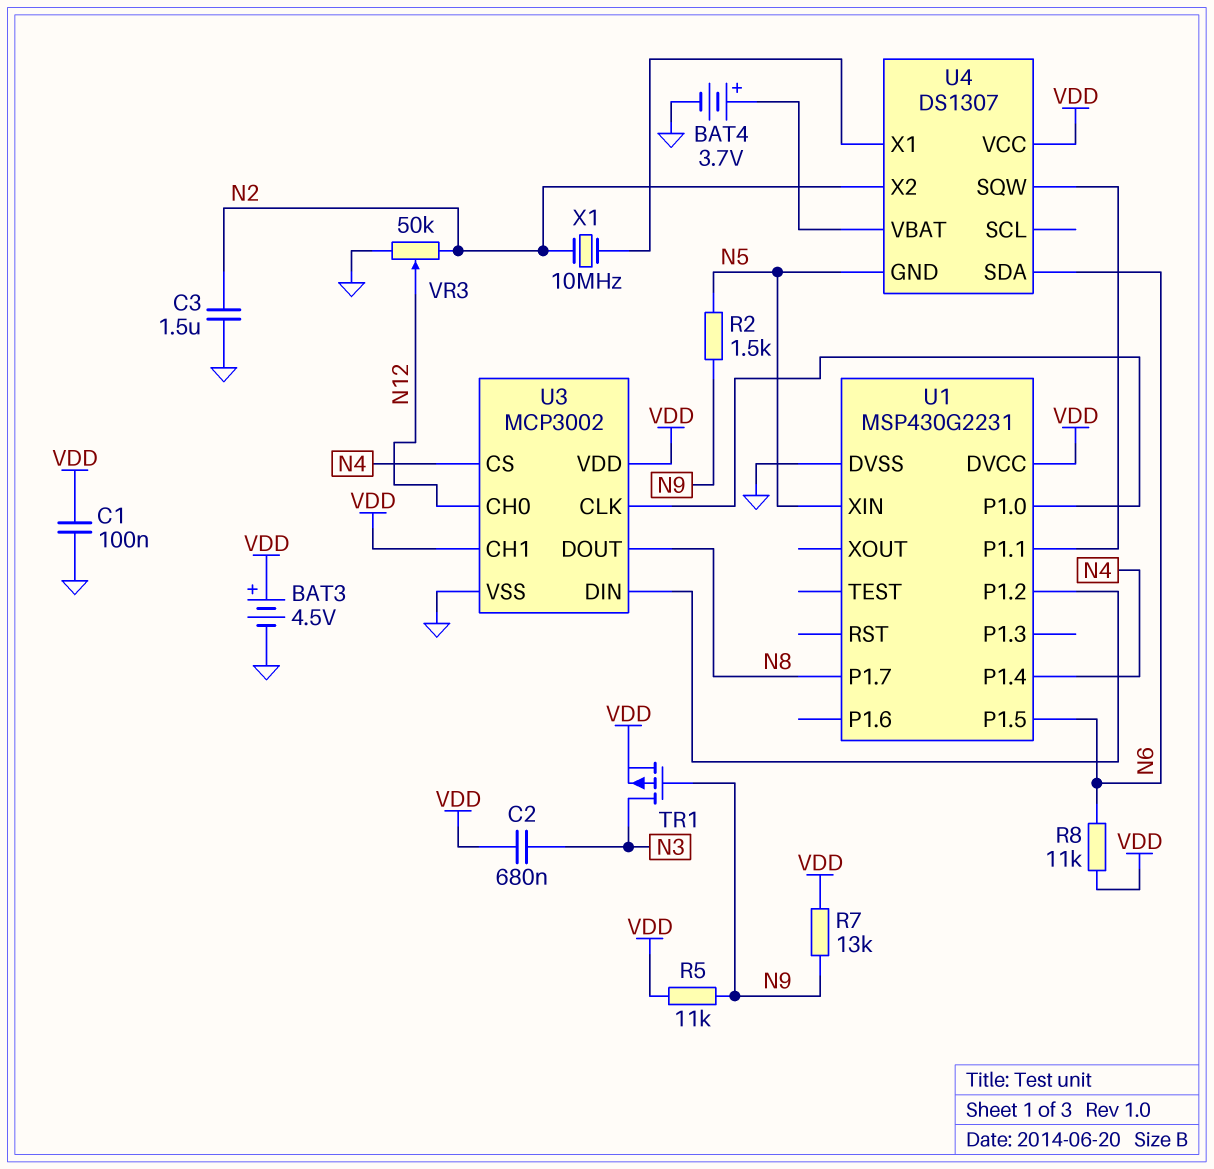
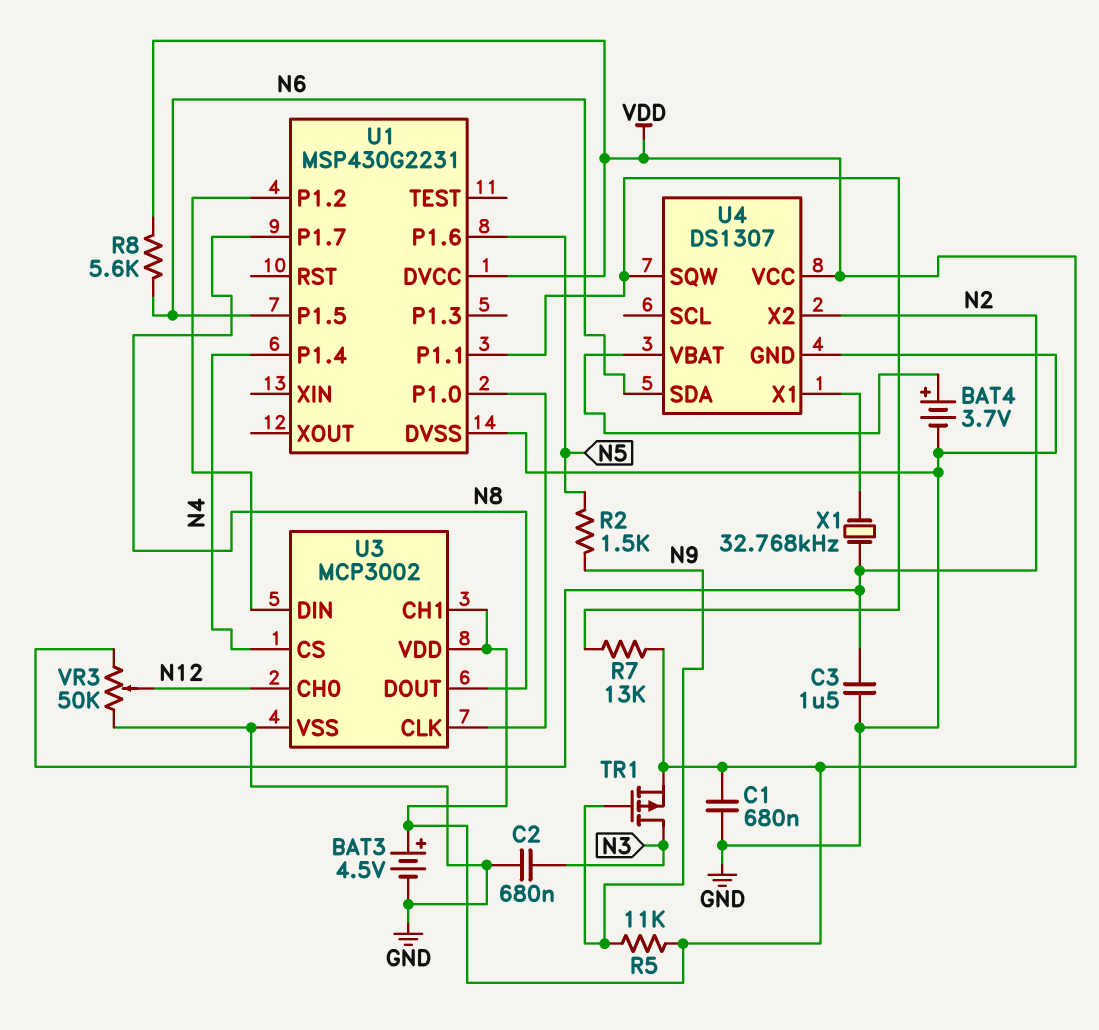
C1: 100nF (GND, VDD) -> 680nF (GND, VDD)
C2: 680nF (N3, VDD) -> 680nF (GND, N3)
R7: 13k (N9, VDD) -> 13k (U1/P1.1, VDD)
R8: 11k (N6, VDD) -> 5.6k (N6, VDD)
U1 pin P1.6: none -> N5
U1 pin XIN: N5 -> none
U4 pin GND: N5 -> GND
X1: 10MHz (N2, U4/X1) -> 32.768kHz (N2, U4/X1)

